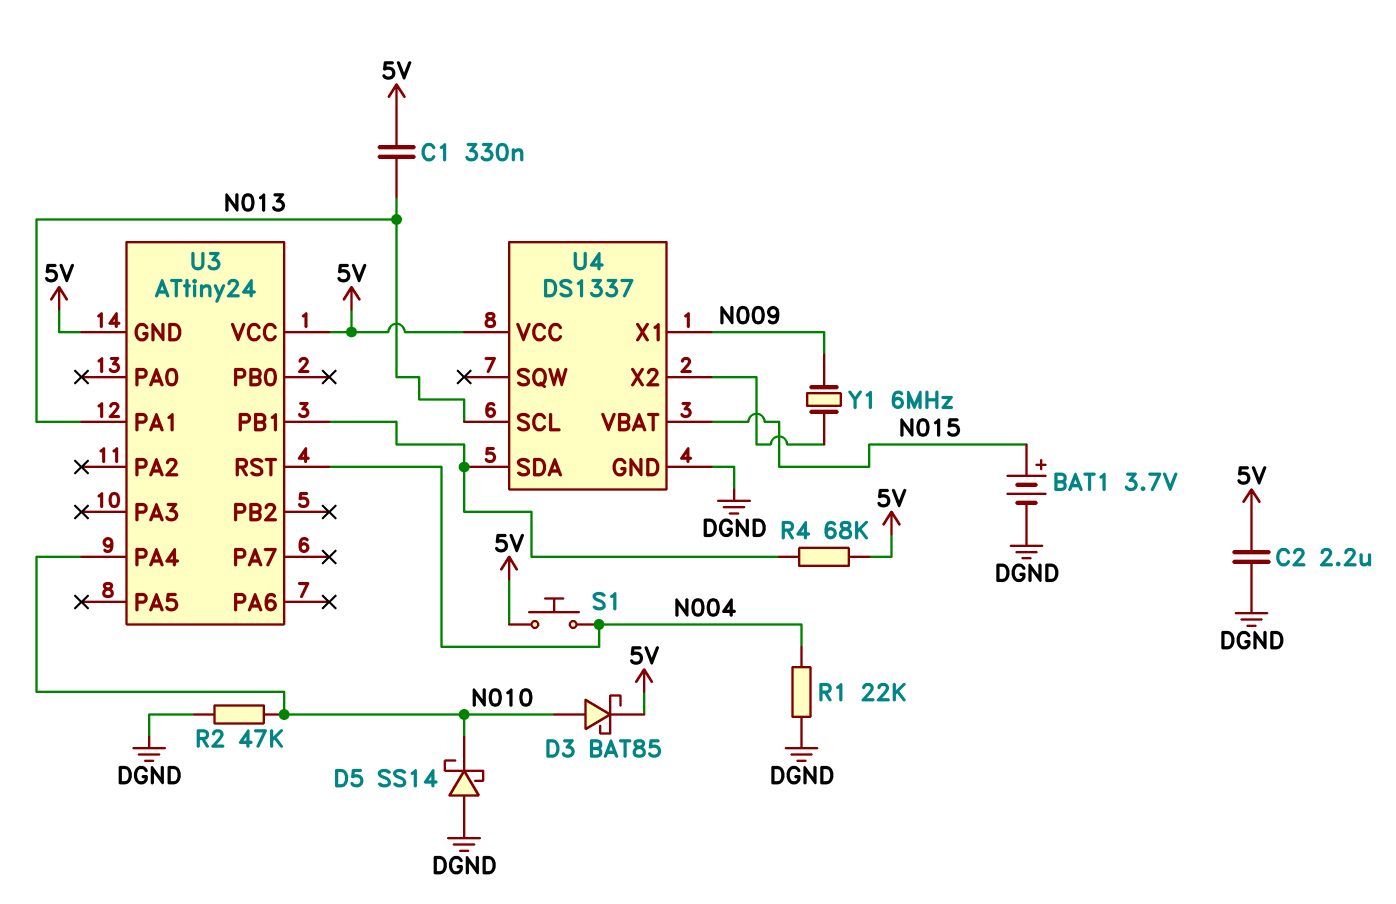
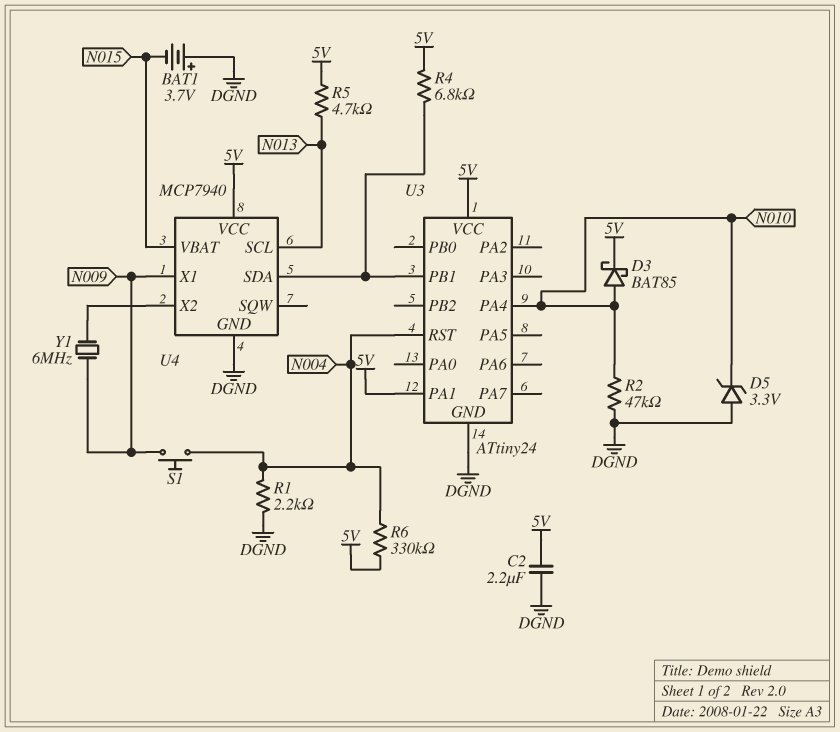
BAT1: 3.7V (plus N015, minus DGND) -> 3.7V (plus DGND, minus N015)
C1: 330nF (5V, N013) -> none
D5: schottky SS14 (A DGND, K N010) -> zener 3.3V (A DGND, K N010)
R1: 22k (DGND, N004) -> 2.2k (DGND, N004)
R4: 68k (5V, U3/PB1) -> 6.8k (5V, U3/PB1)
R5: none -> 4.7k (5V, N013)
R6: none -> 330k (5V, N004)
S1: button (5V, N004) -> button (N004, N009)
U3 pin GND: 5V -> DGND
U3 pin PA1: N013 -> 5V
U4: DS1337 -> MCP7940

